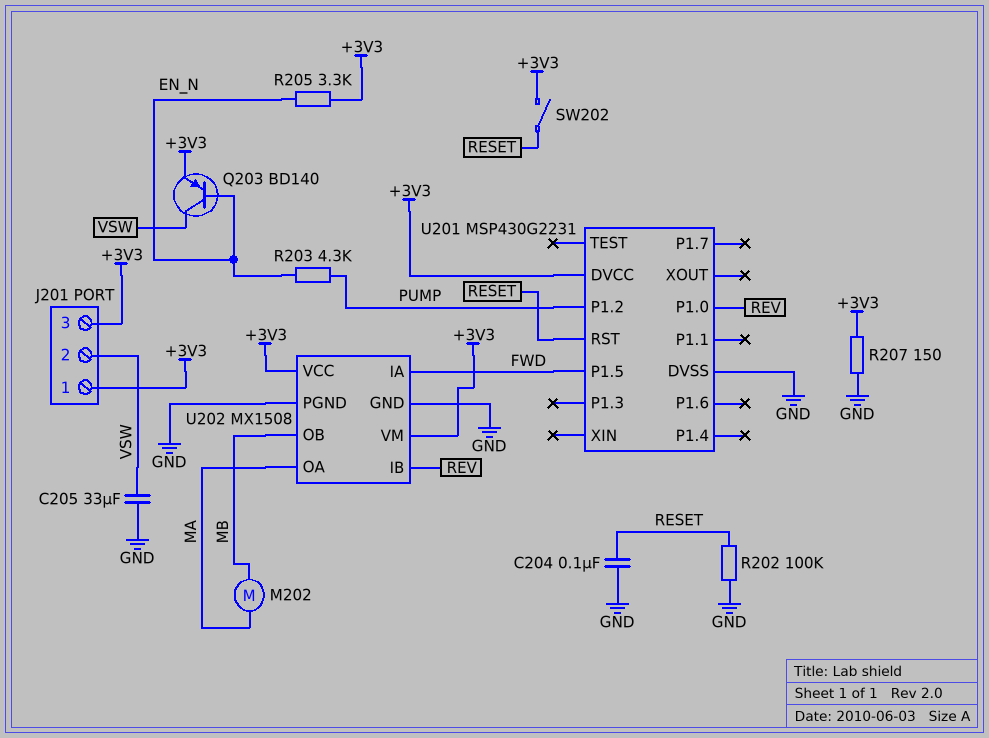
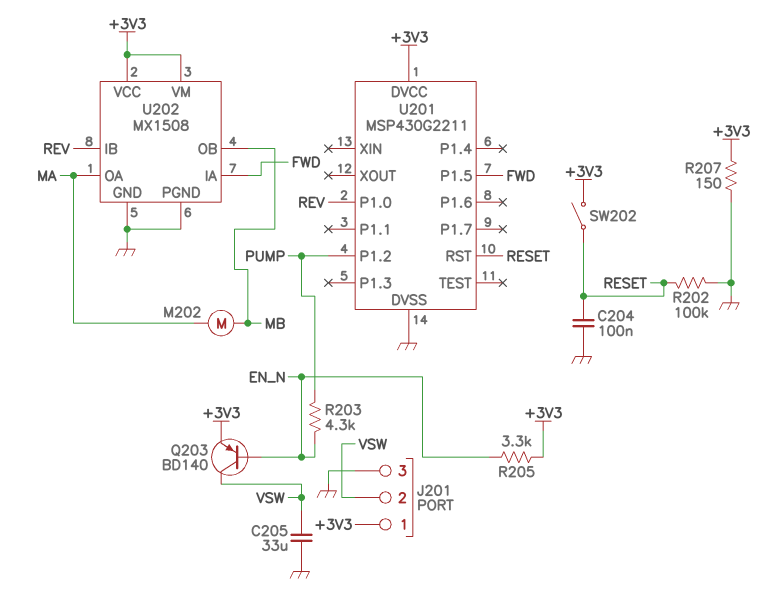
J201 pin 3: +3V3 -> GND
U201: MSP430G2231 -> MSP430G2211

